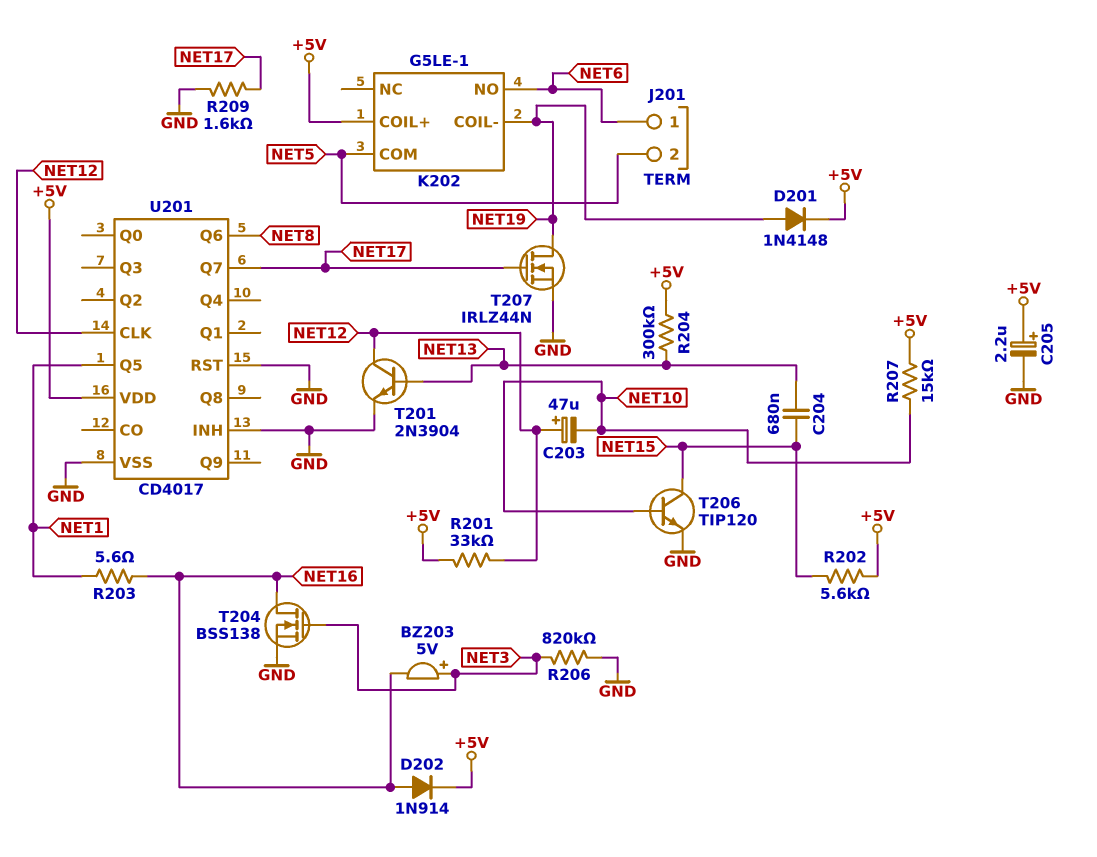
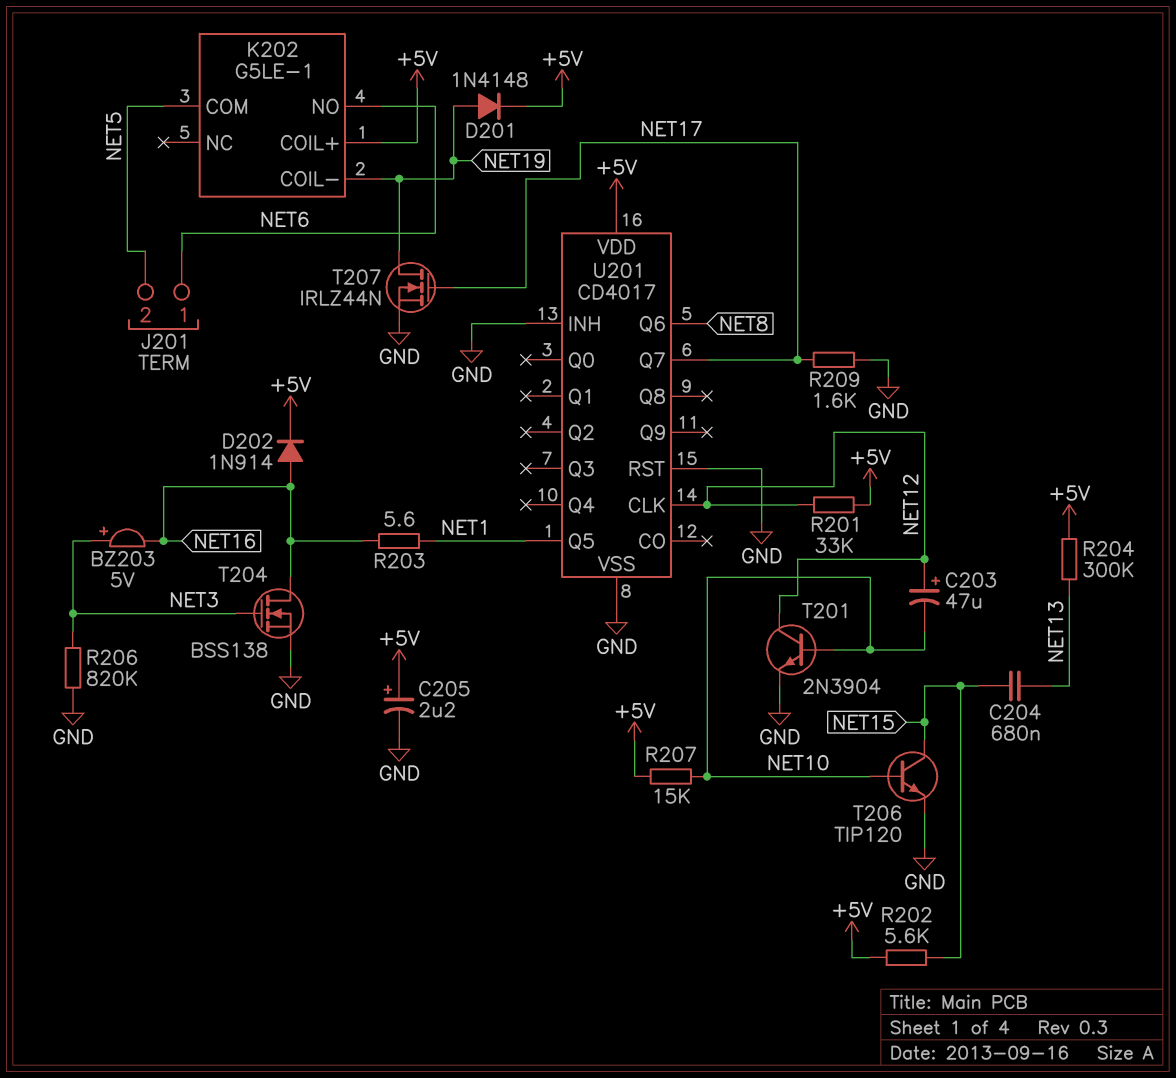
T201: NPN 2N3904 (B NET13, C NET12, E GND) -> NPN 2N3904 (B NET10, C NET12, E GND)

